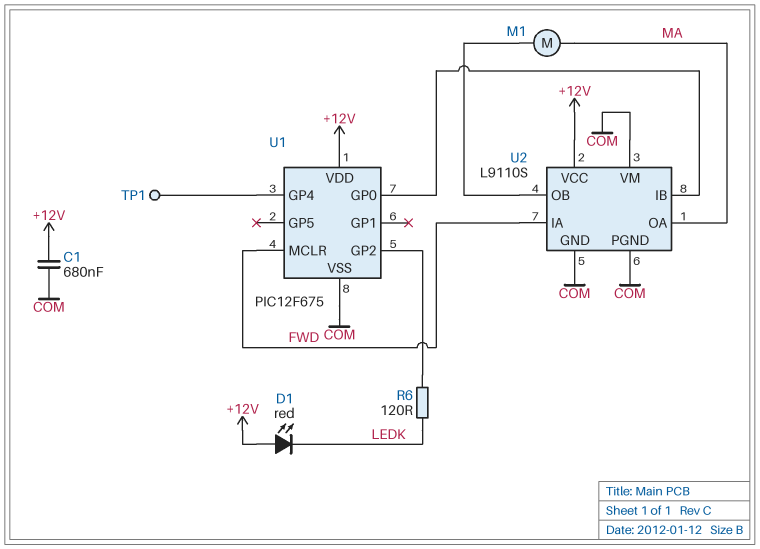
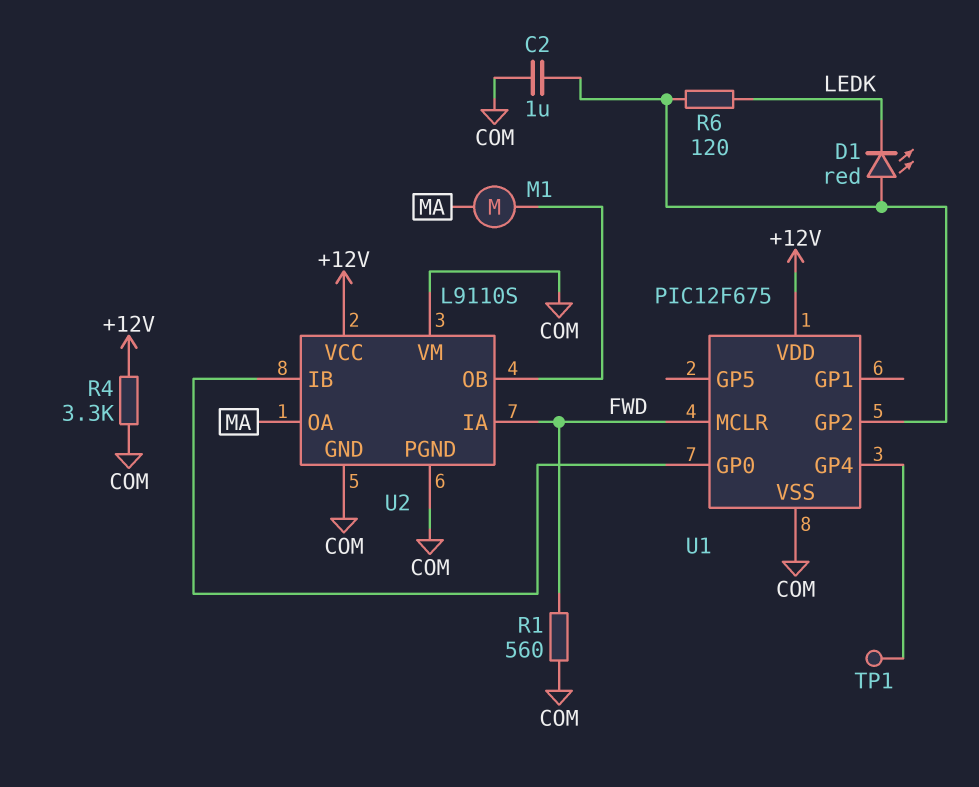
C1: 680nF (+12V, COM) -> none
C2: none -> 1uF (COM, U1/GP2)
D1: LED red (A +12V, K LEDK) -> LED red (A U1/GP2, K LEDK)
R1: none -> 560 (COM, FWD)
R4: none -> 3.3k (+12V, COM)

